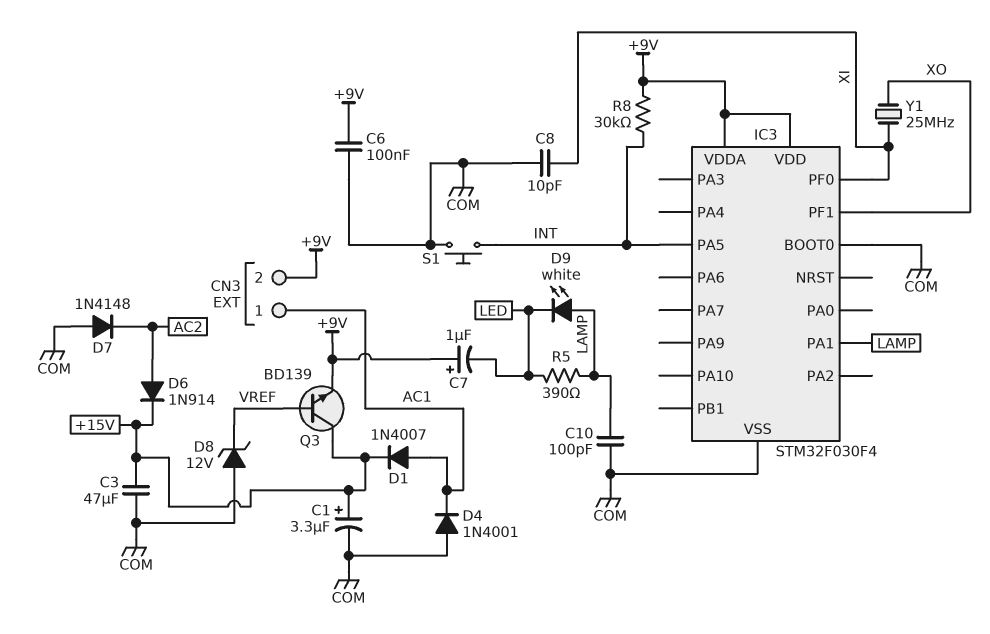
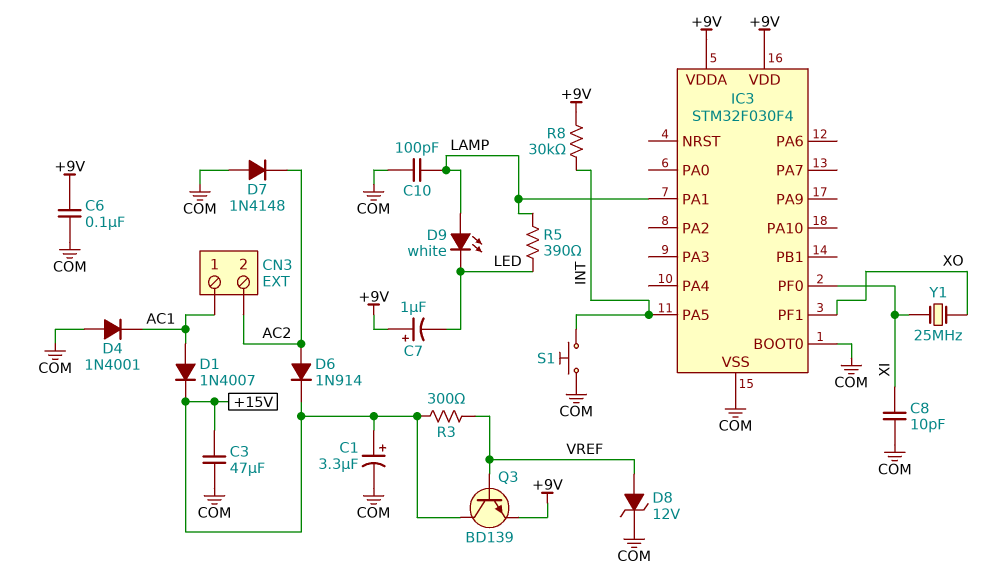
CN3 pin 2: +9V -> AC2
D8: zener 12V (A COM, K VREF) -> zener 12V (A VREF, K COM)
R3: none -> 300 (+15V, VREF)

